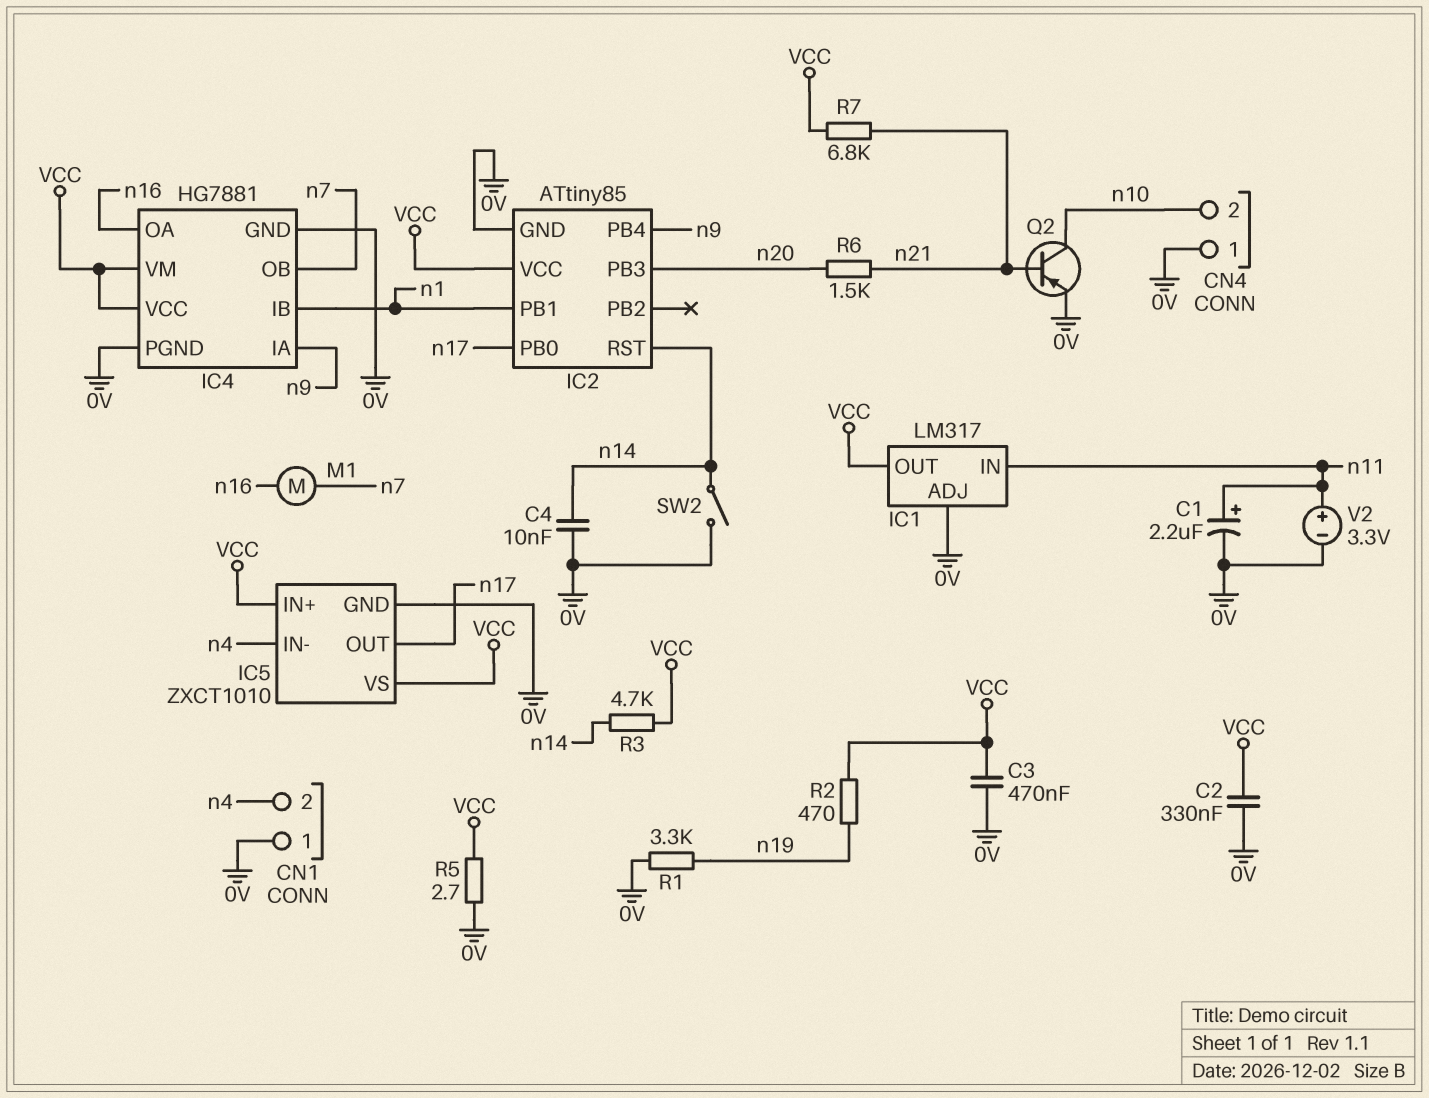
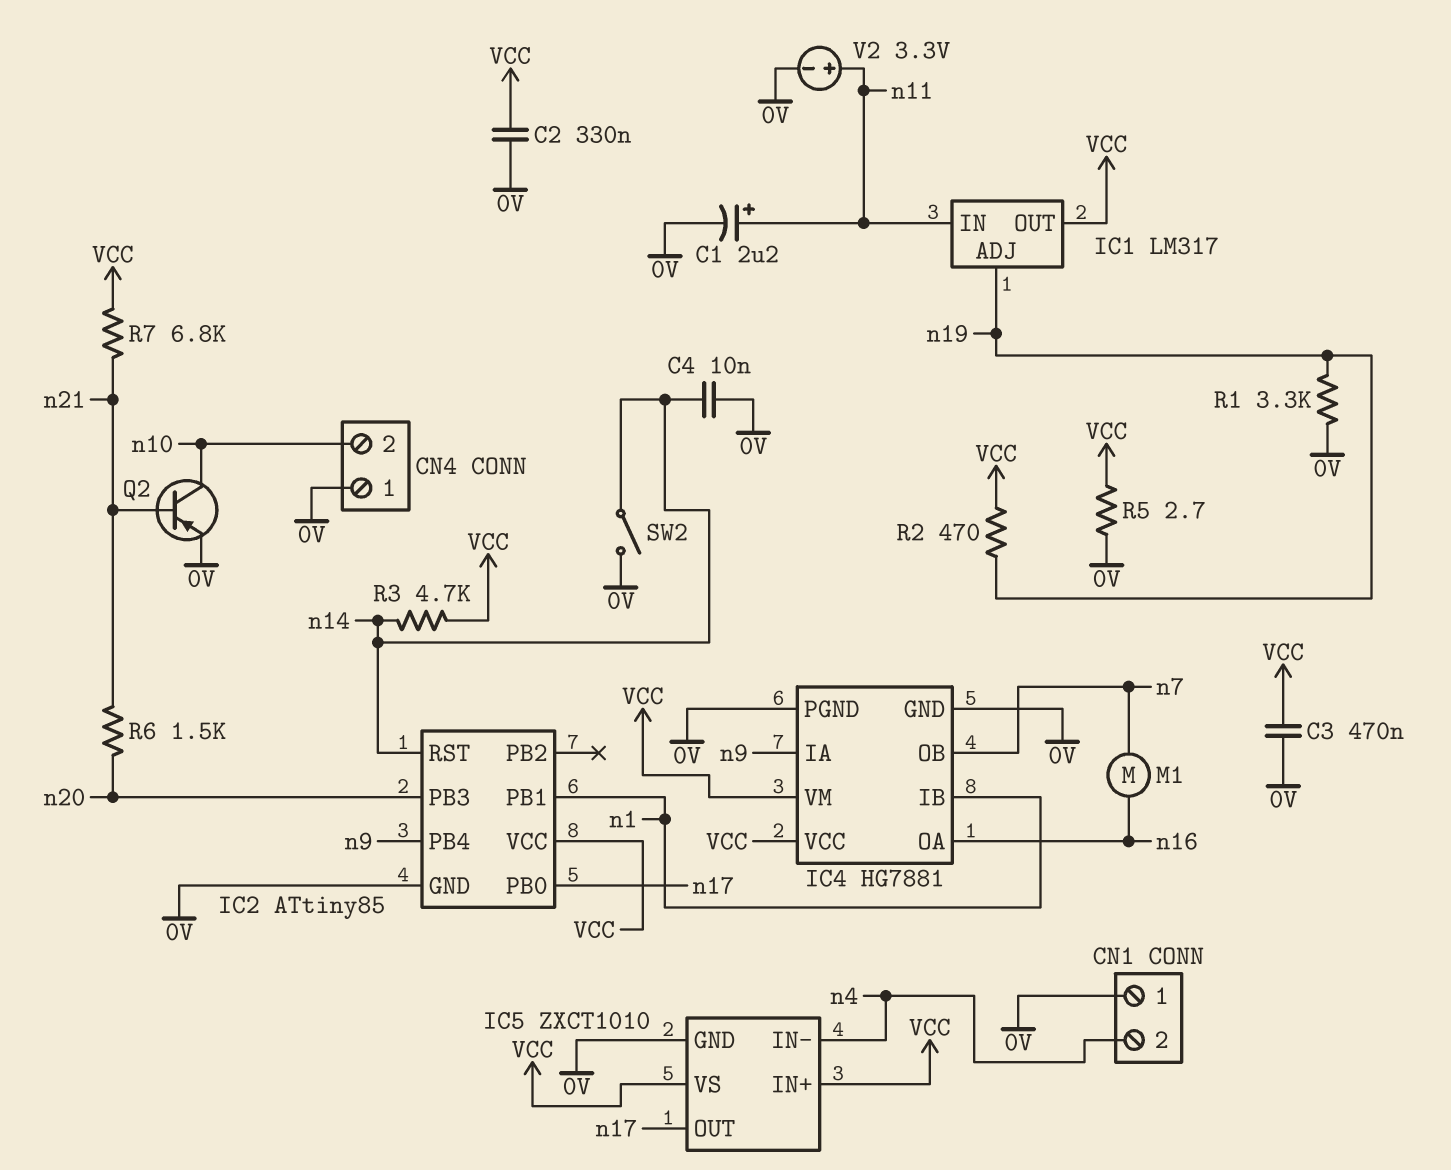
IC1 pin ADJ: 0V -> n19

